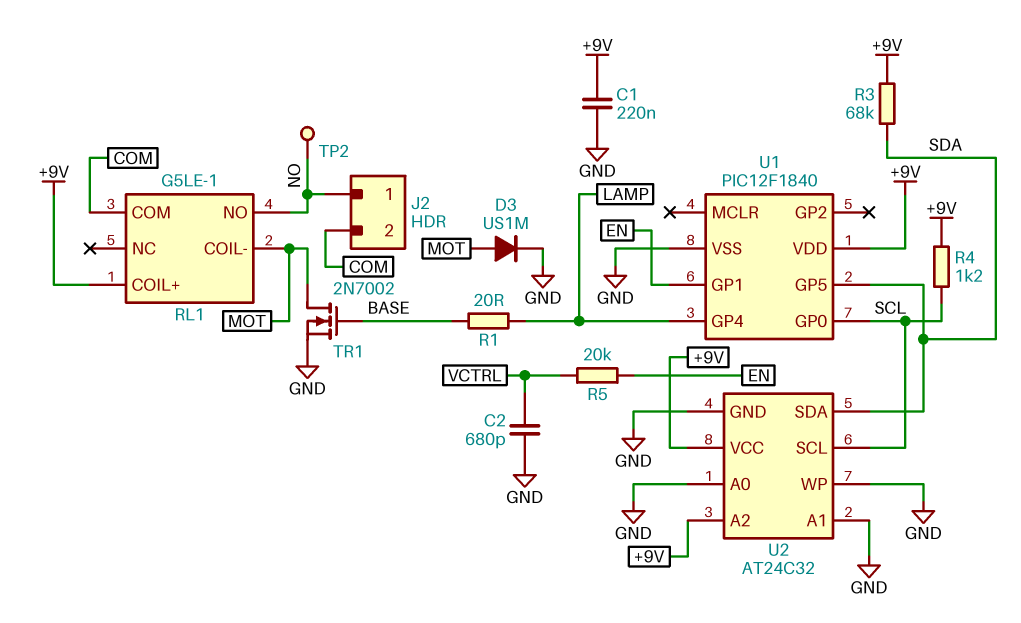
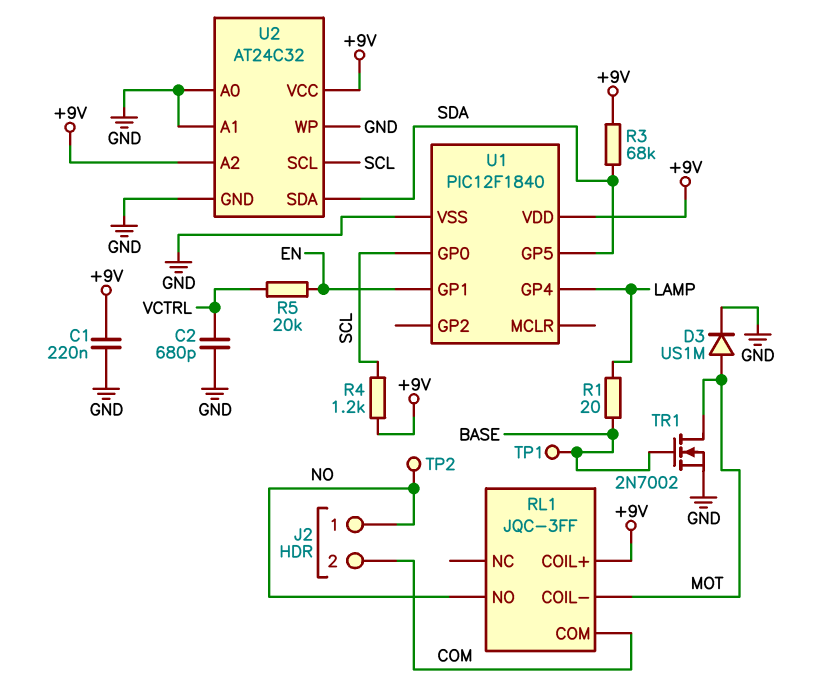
RL1: G5LE-1 -> JQC-3FF
TP1: none -> test point (BASE)

